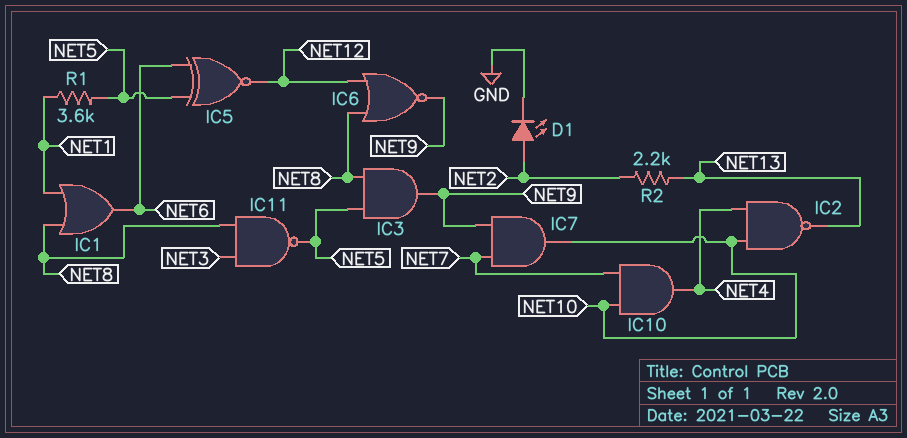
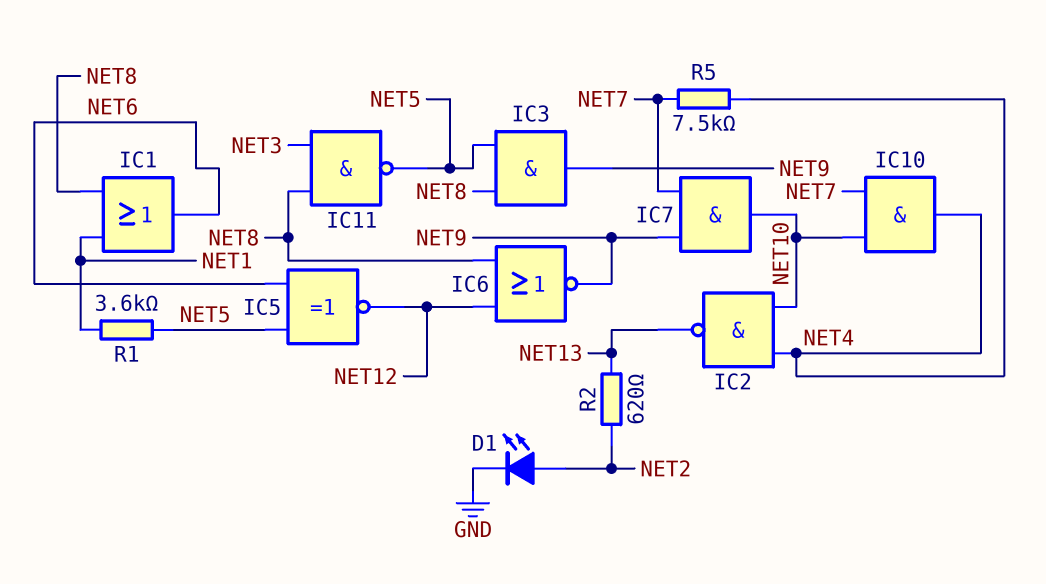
R2: 2.2k (NET2, NET13) -> 620 (NET2, NET13)
R5: none -> 7.5k (NET4, NET7)

